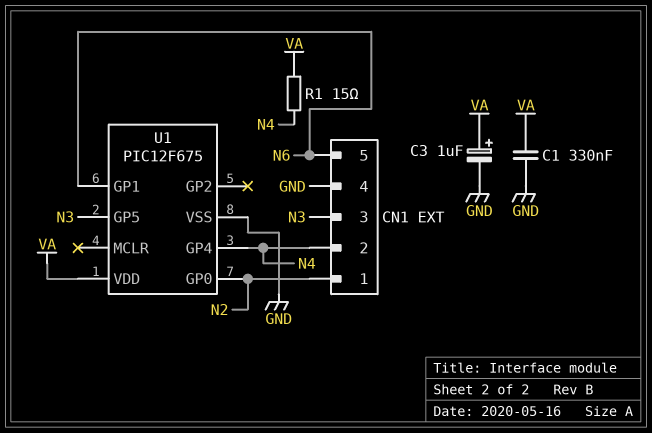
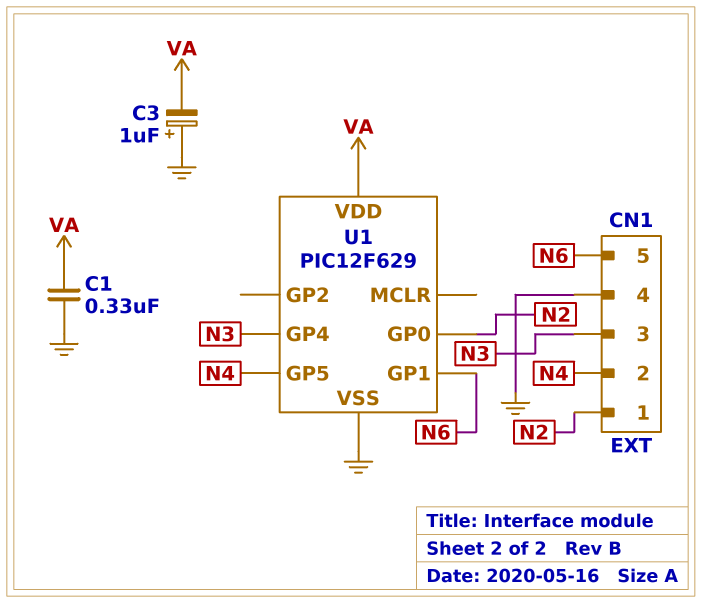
C3: 1uF (plus VA, minus GND) -> 1uF (plus GND, minus VA)
R1: 15 (N4, VA) -> none
U1: PIC12F675 -> PIC12F629
U1 pin GP4: N4 -> N3
U1 pin GP5: N3 -> N4

